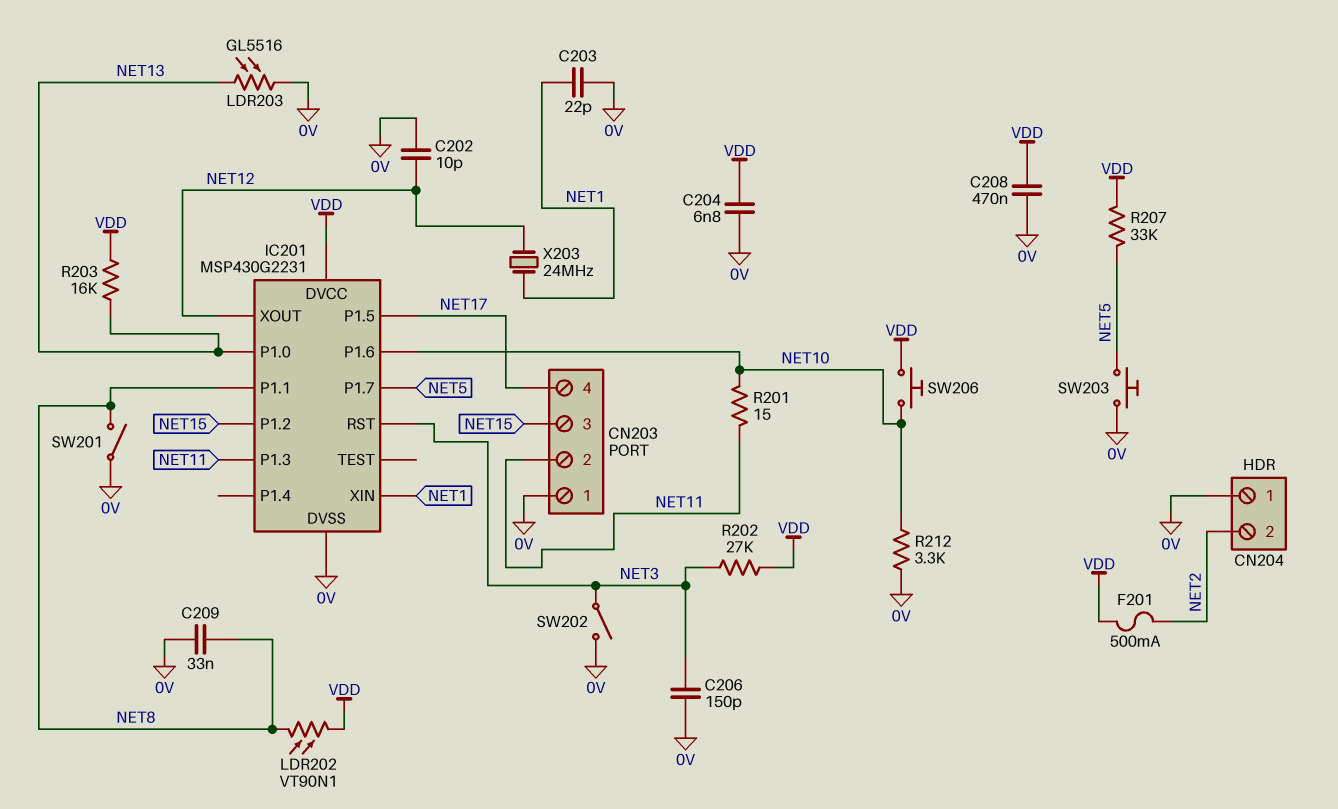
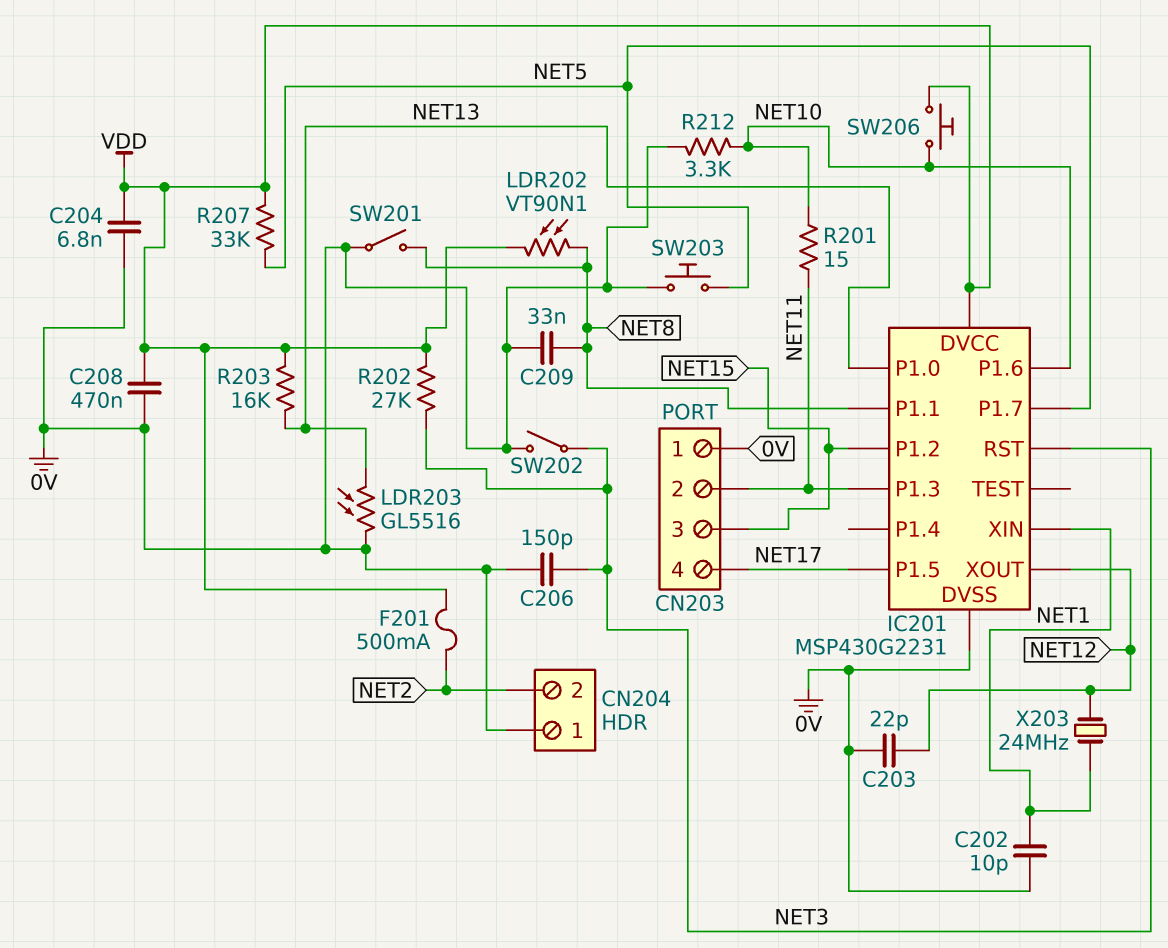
C202: 10pF (0V, NET12) -> 10pF (0V, NET1)
C203: 22pF (0V, NET1) -> 22pF (0V, NET12)

